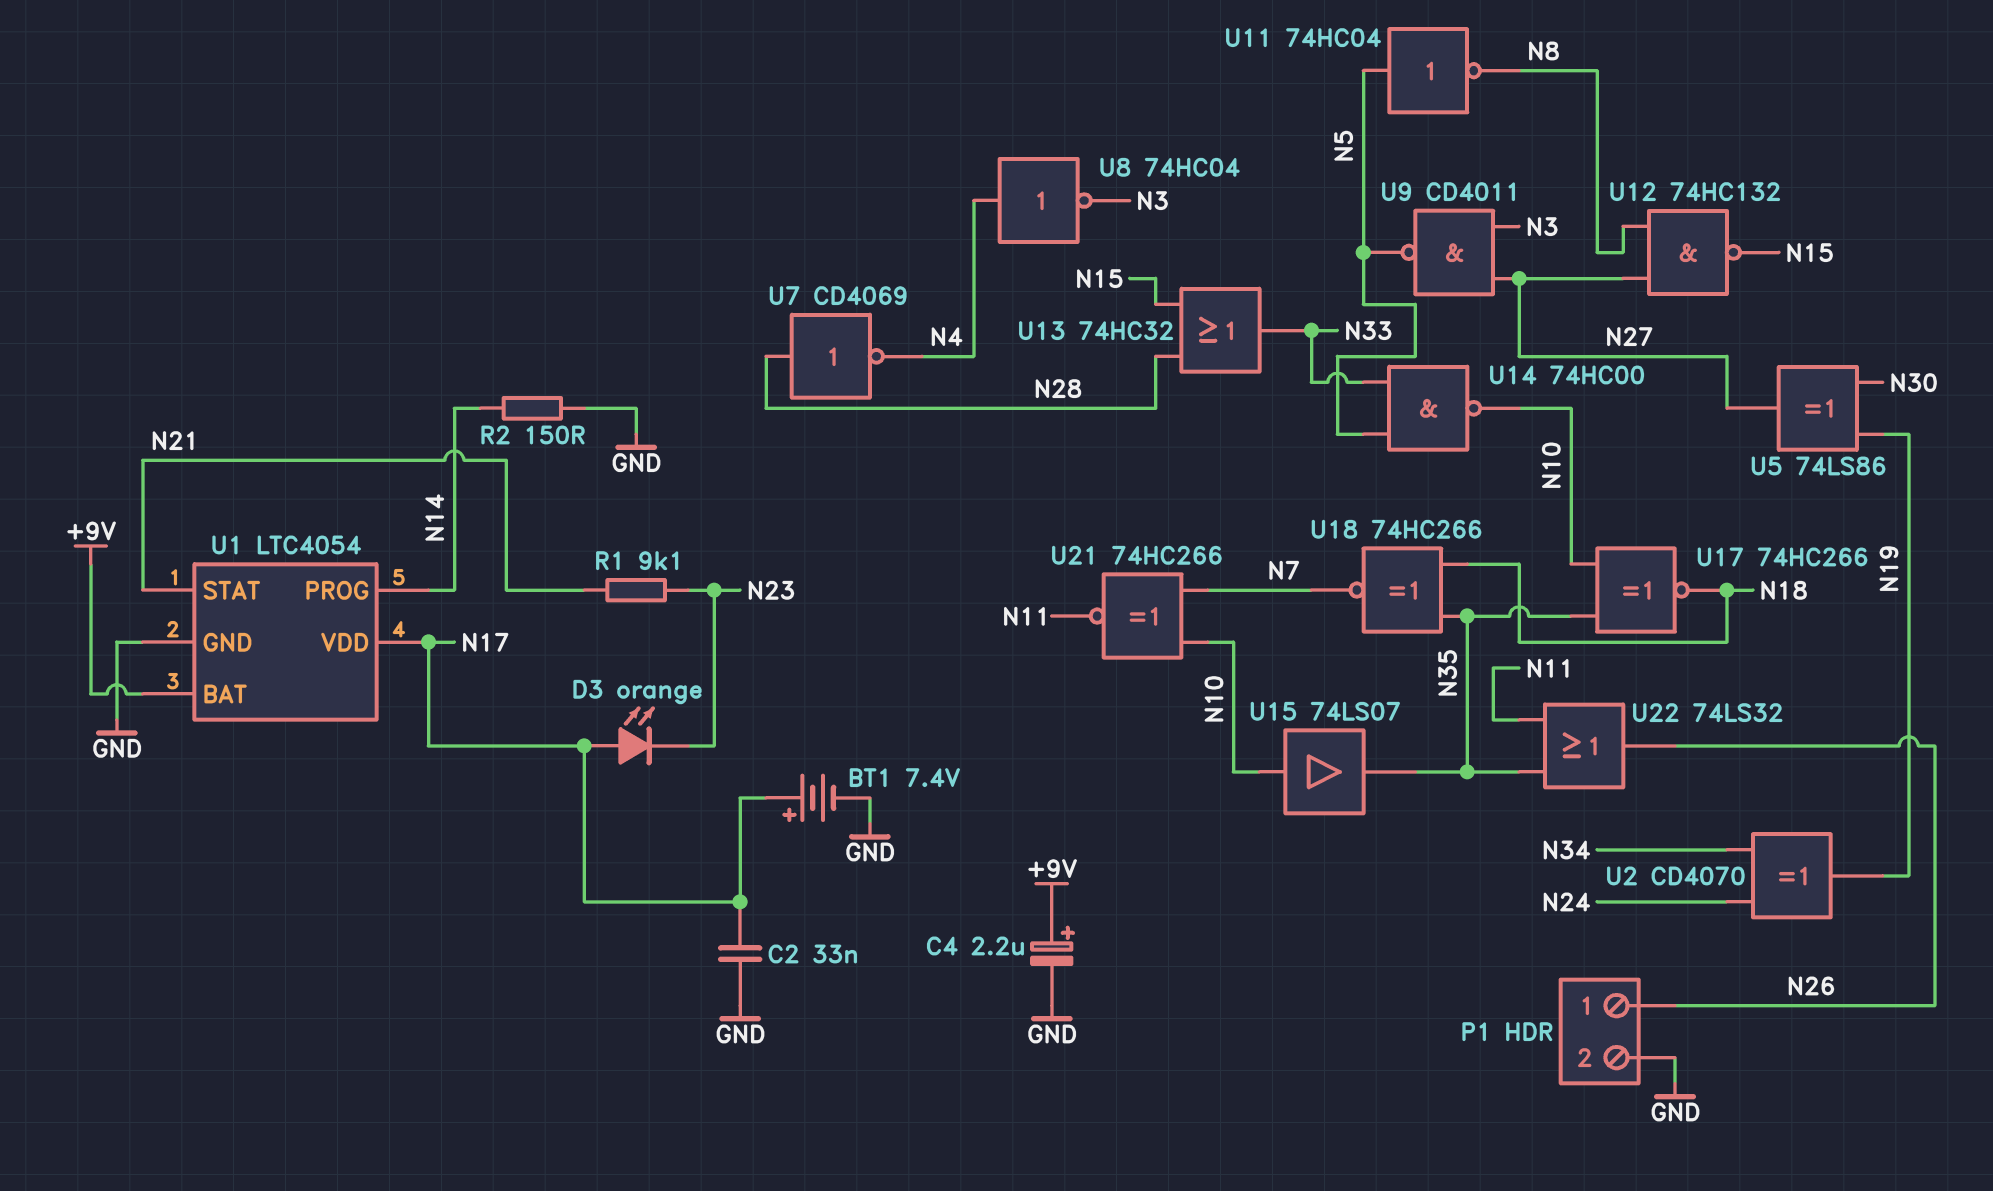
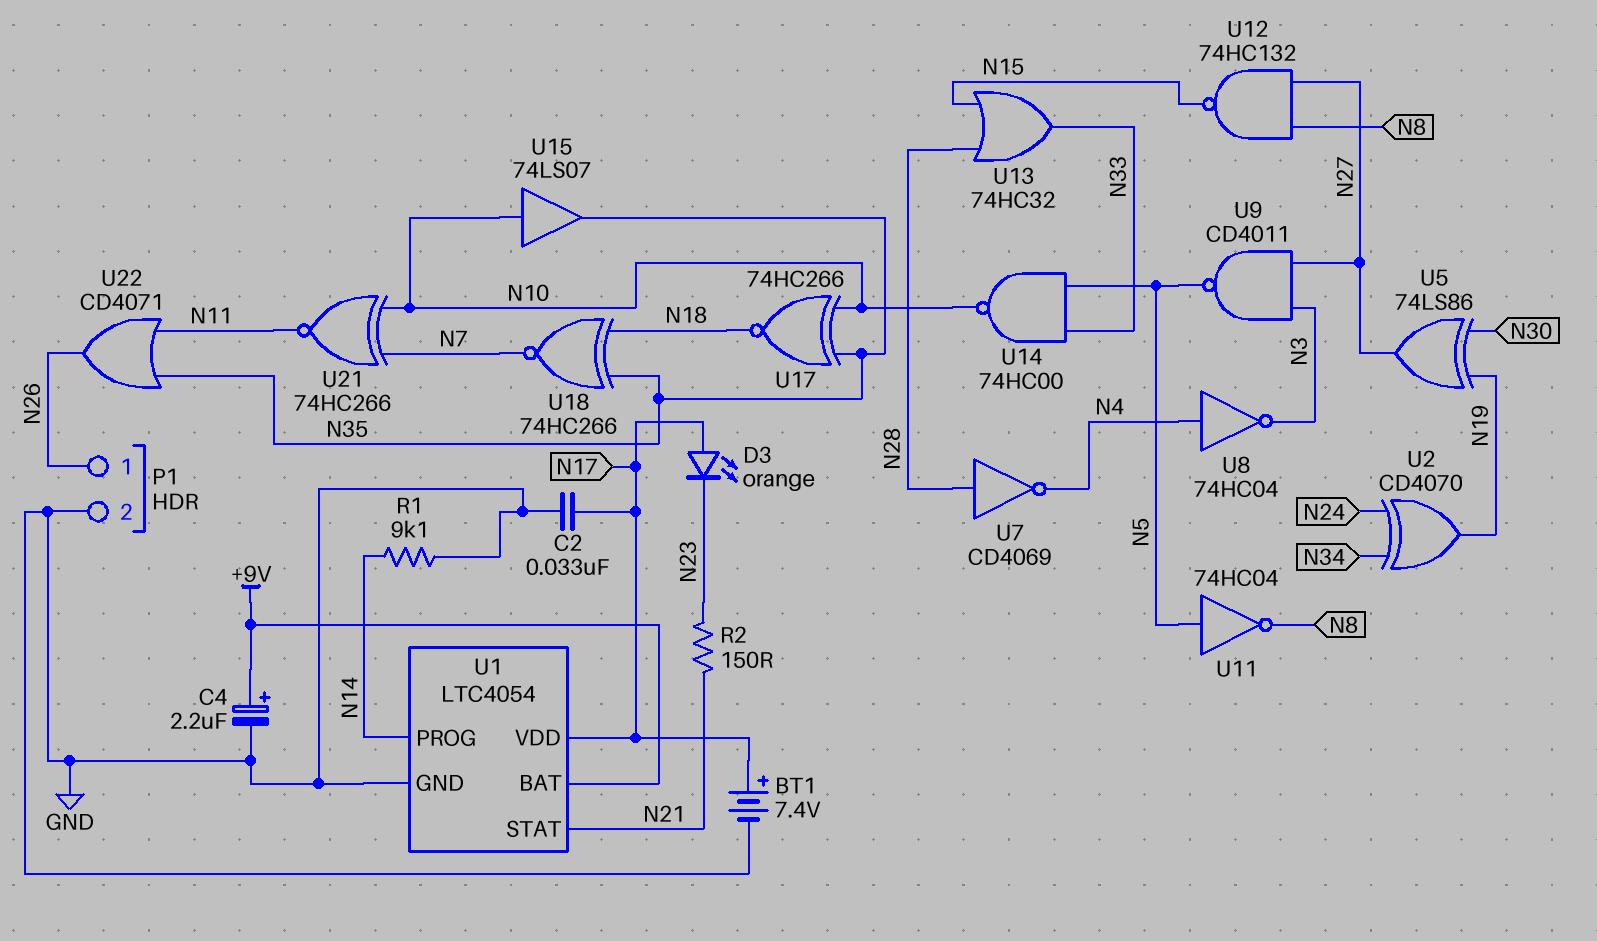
R1: 9.1k (N21, N23) -> 9.1k (GND, N14)
R2: 150 (GND, N14) -> 150 (N21, N23)
U22: OR 74LS32 (in N11, in N35, out N26) -> OR CD4071 (in N11, in N35, out N26)

